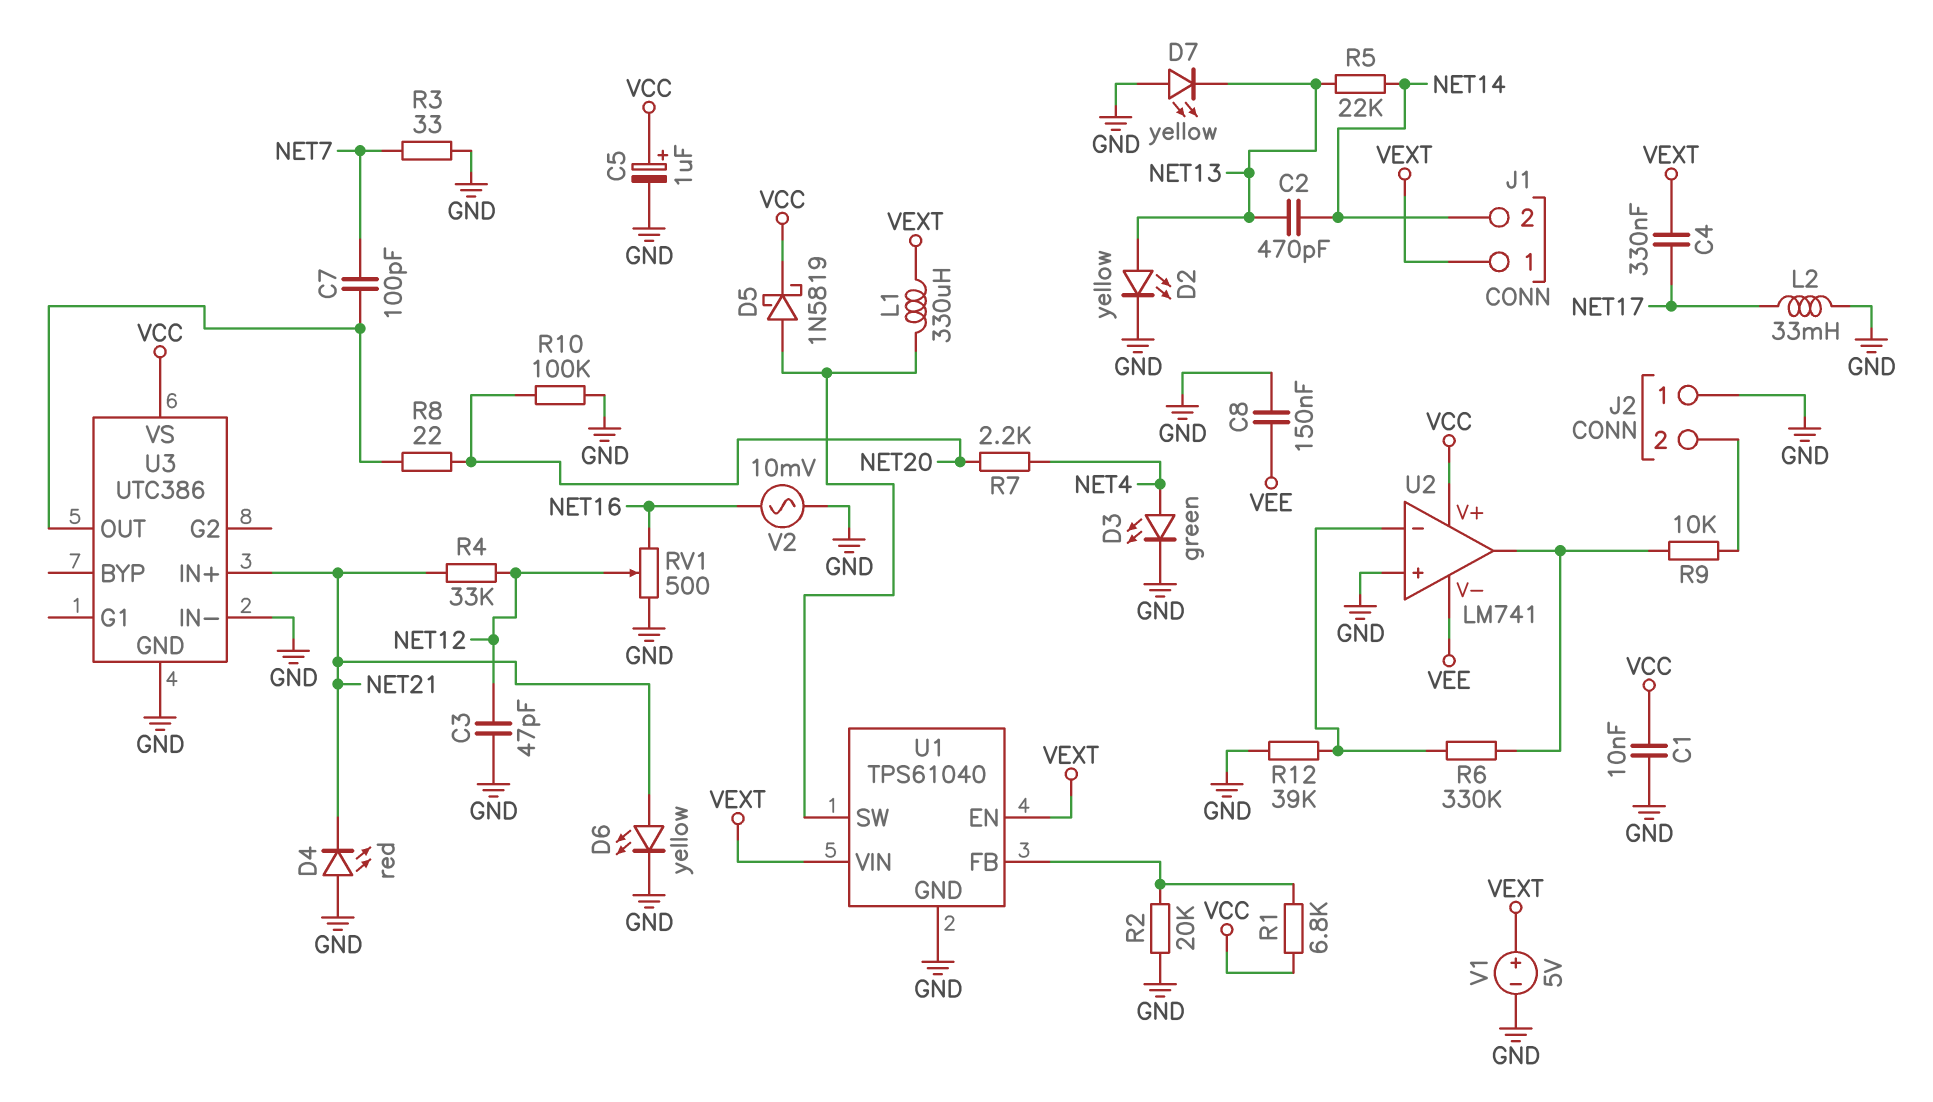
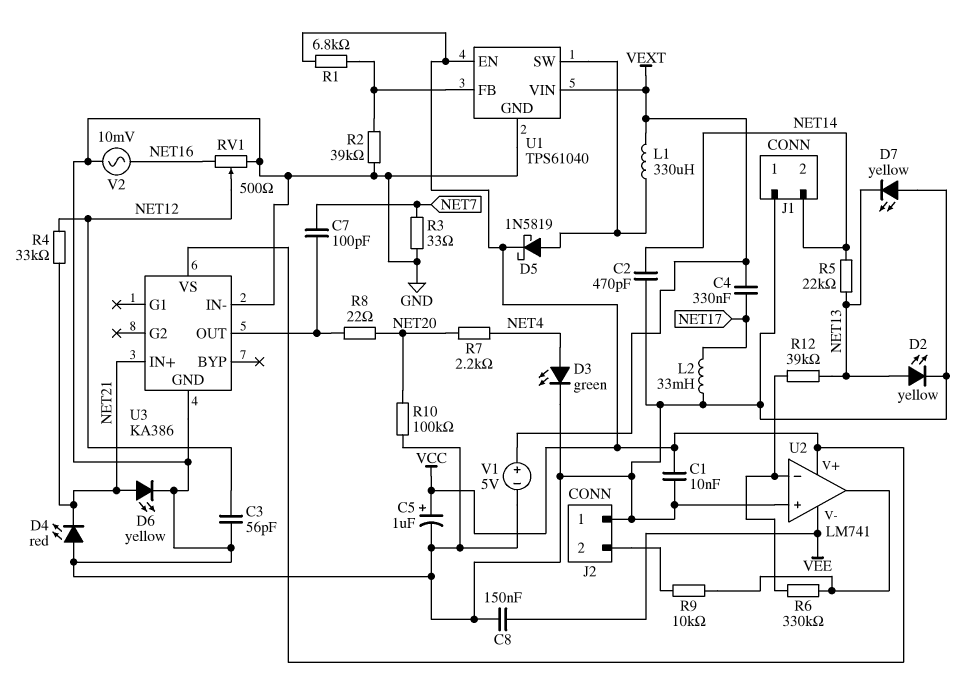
C2: 470pF (NET13, NET14) -> 470pF (GND, NET14)
C3: 47pF (GND, NET12) -> 56pF (GND, NET12)
J1 pin 1: VEXT -> GND
R2: 20k (GND, U1/FB) -> 39k (GND, U1/FB)
R12: 39k (GND, U2/in-) -> 39k (NET13, U2/in-)
U1 pin EN: VEXT -> VCC
U3: UTC386 -> KA386

